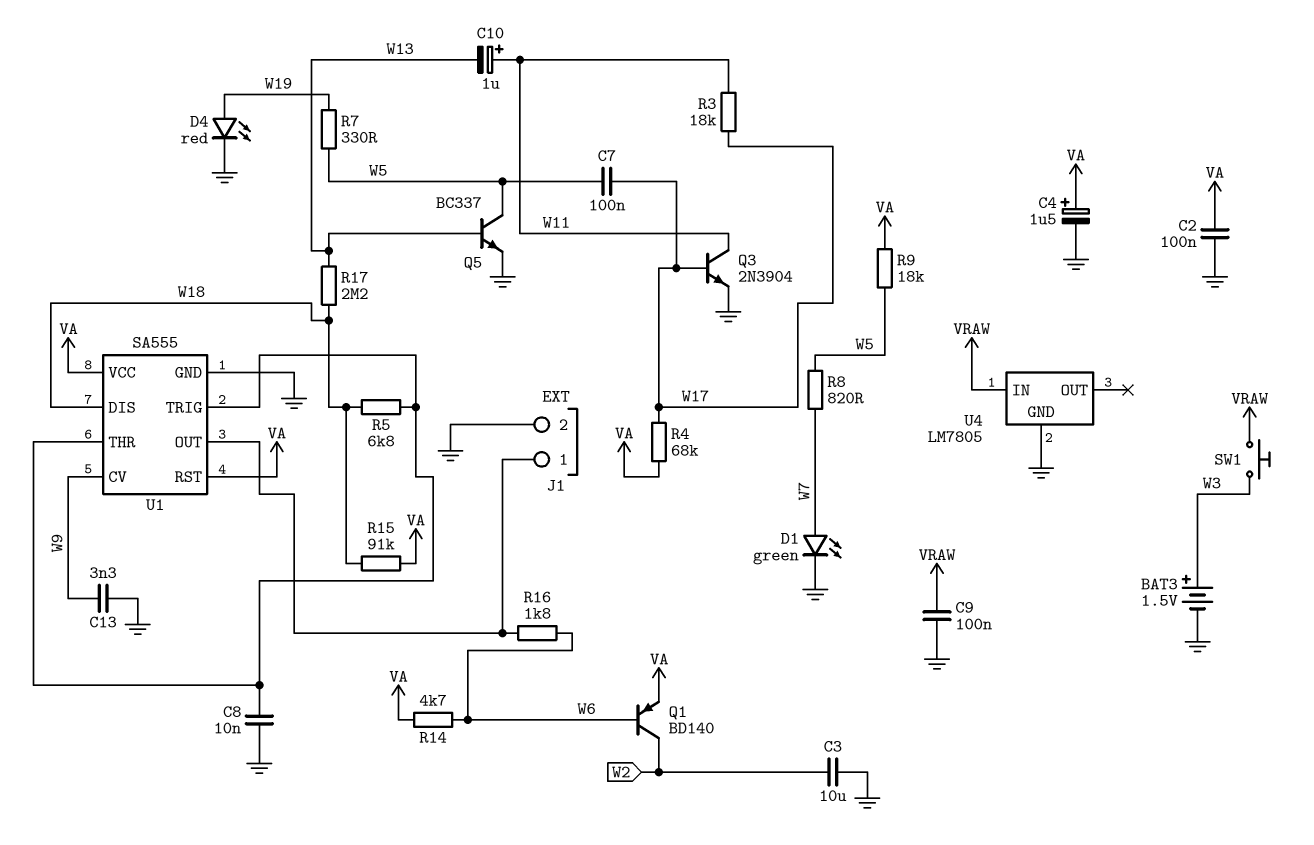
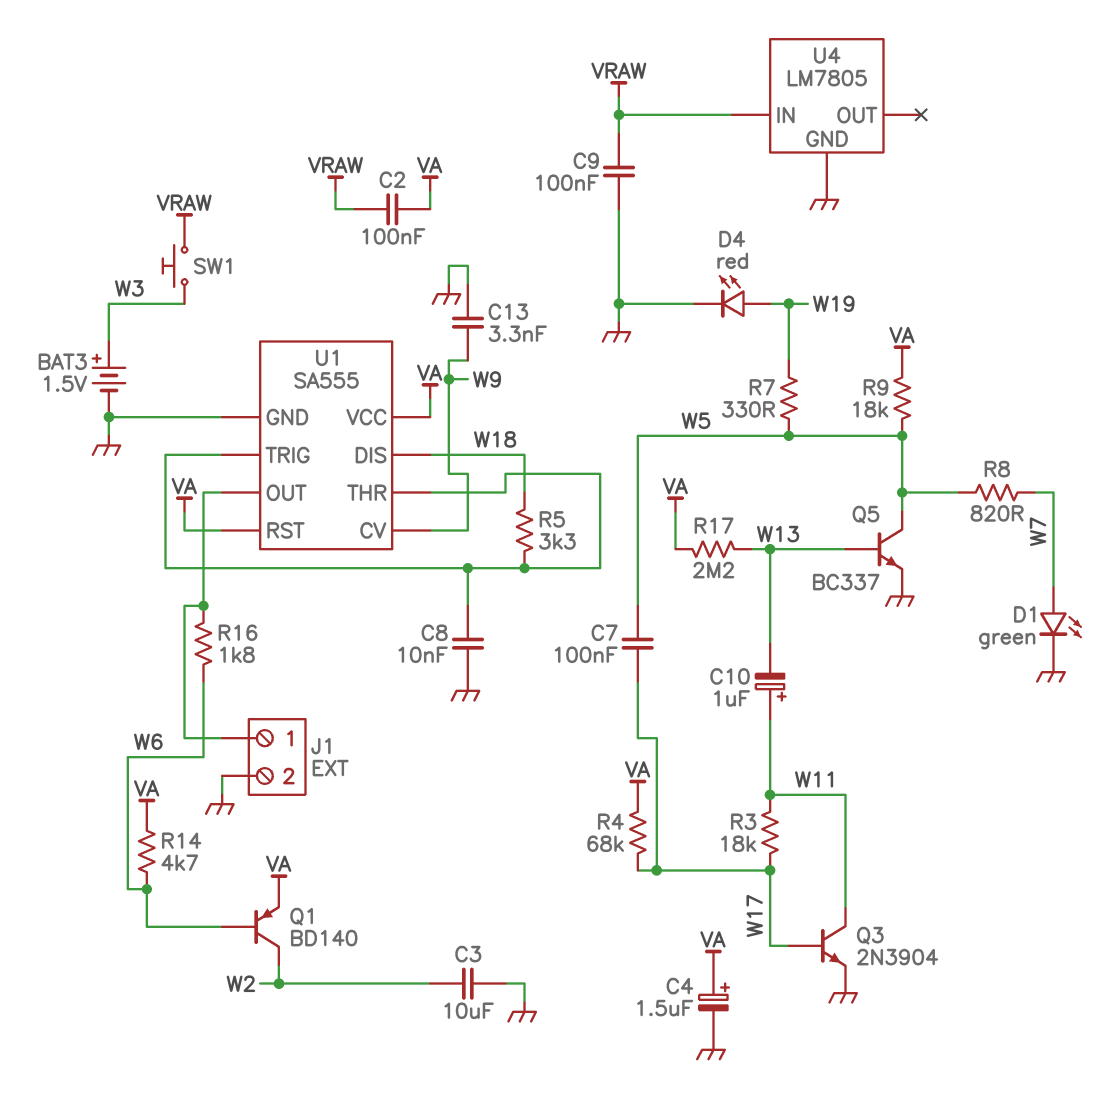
C2: 100nF (GND, VA) -> 100nF (VA, VRAW)
R5: 6.8k (U1/THR, W18) -> 3.3k (U1/THR, W18)
R15: 91k (VA, W18) -> none
R17: 2.2M (W13, W18) -> 2.2M (VA, W13)

